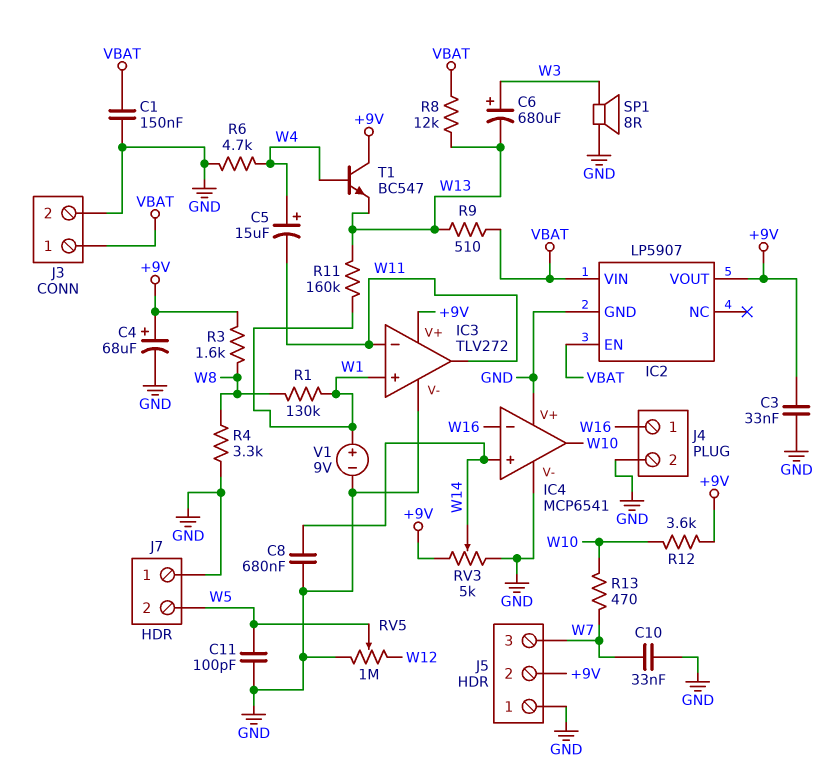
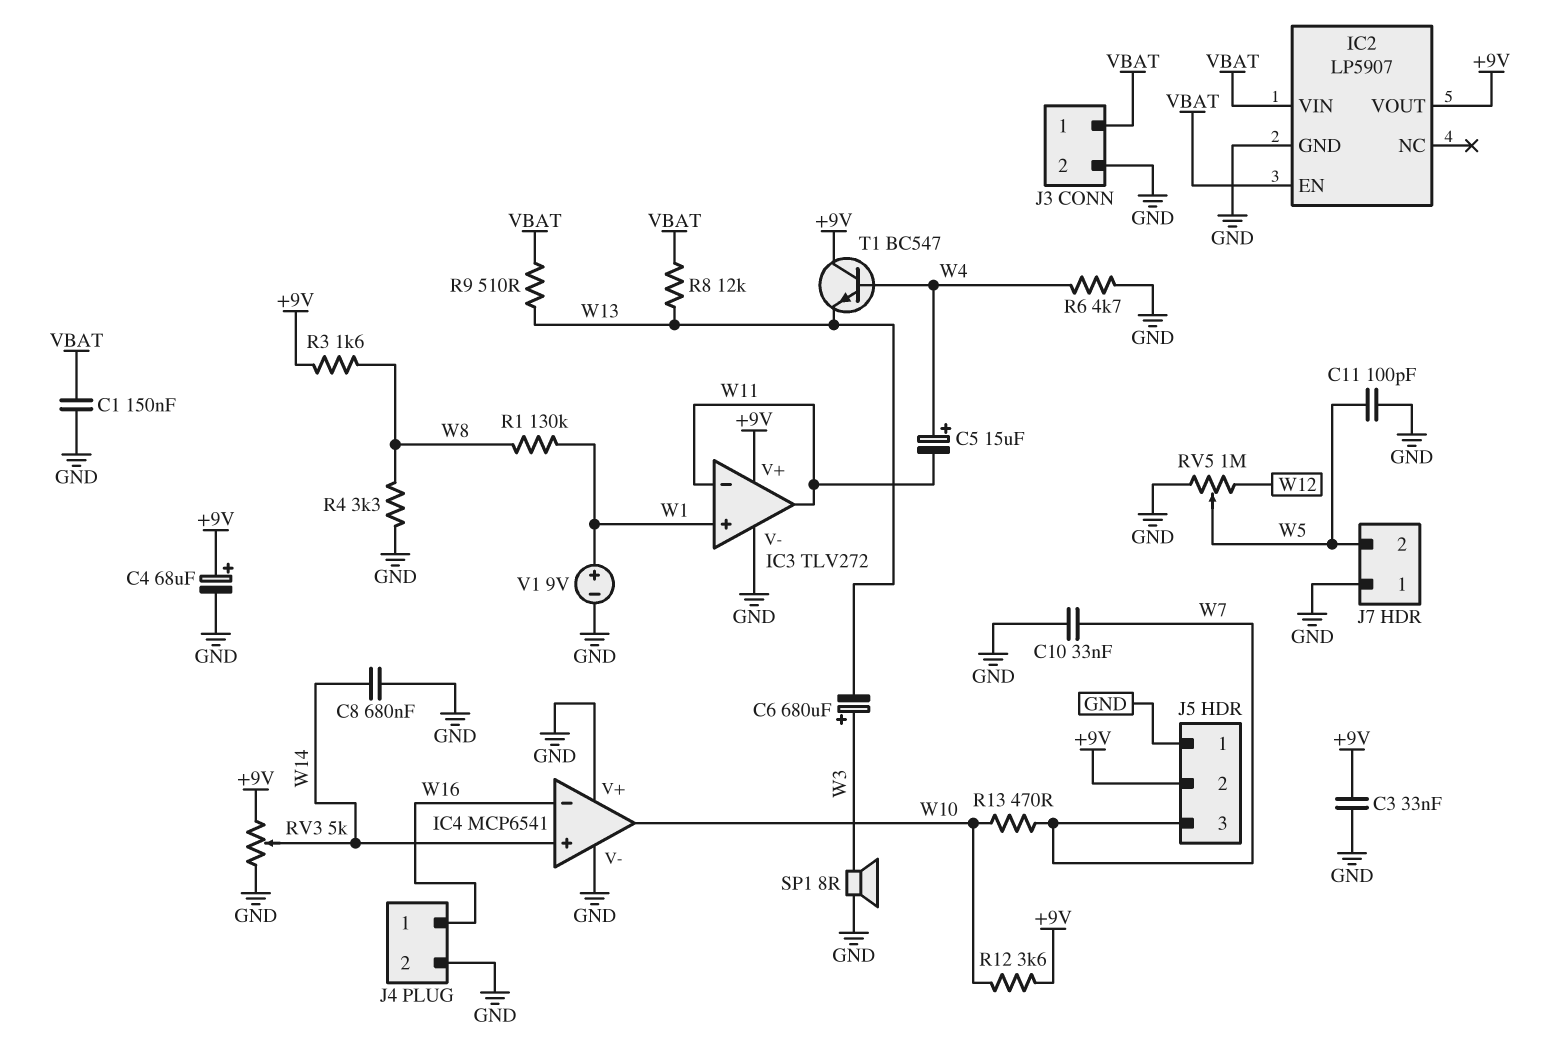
R11: 160k (W1, W13) -> none

